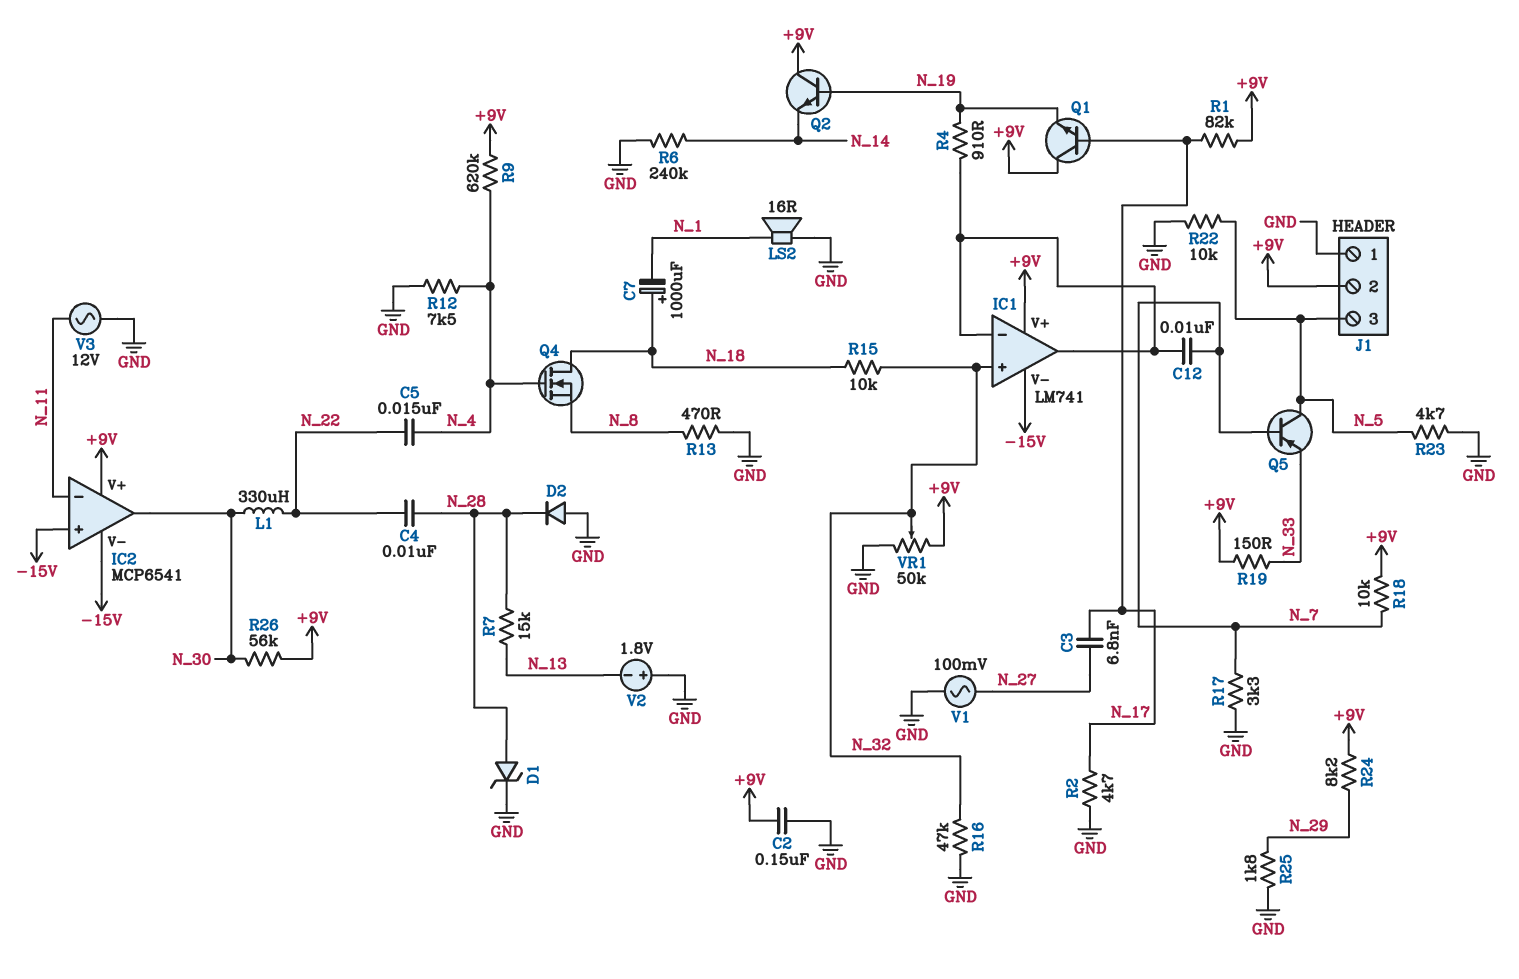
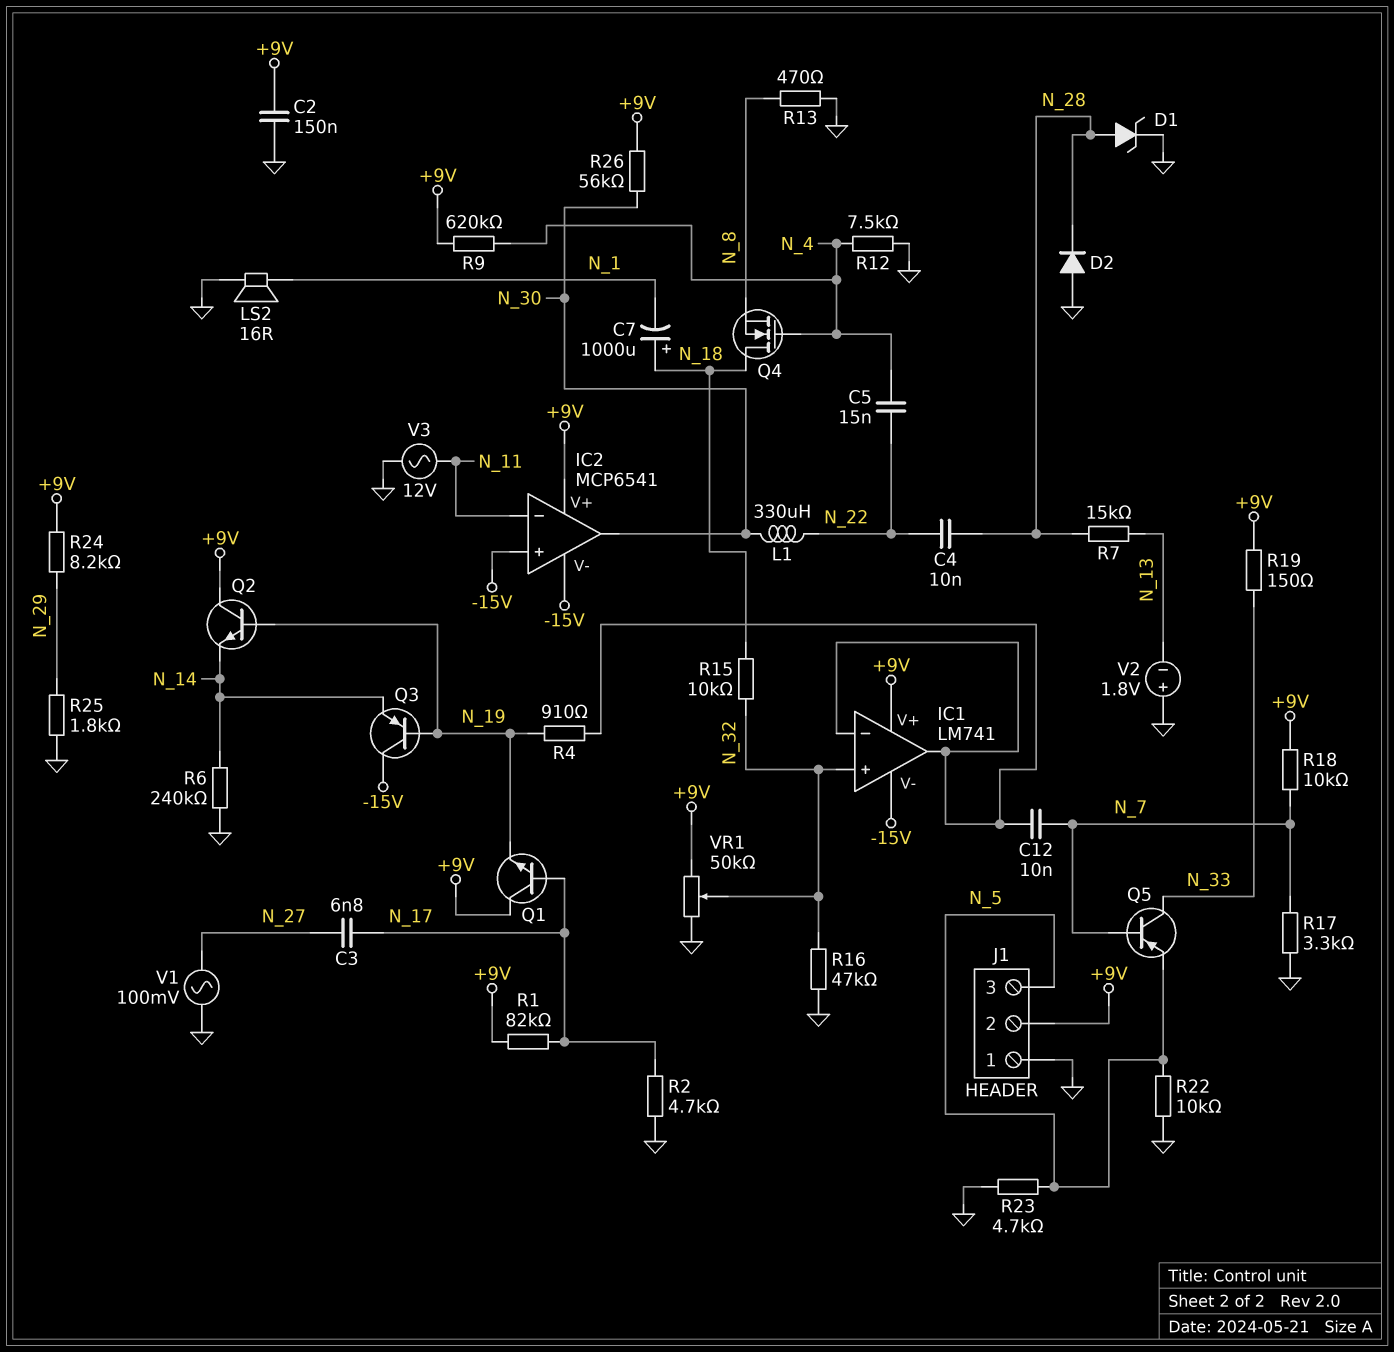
Q3: none -> PNP (B N_19, C -15V, E N_14)
Q5: PNP (B N_7, C N_5, E N_33) -> PNP (B N_7, C N_33, E N_5)

